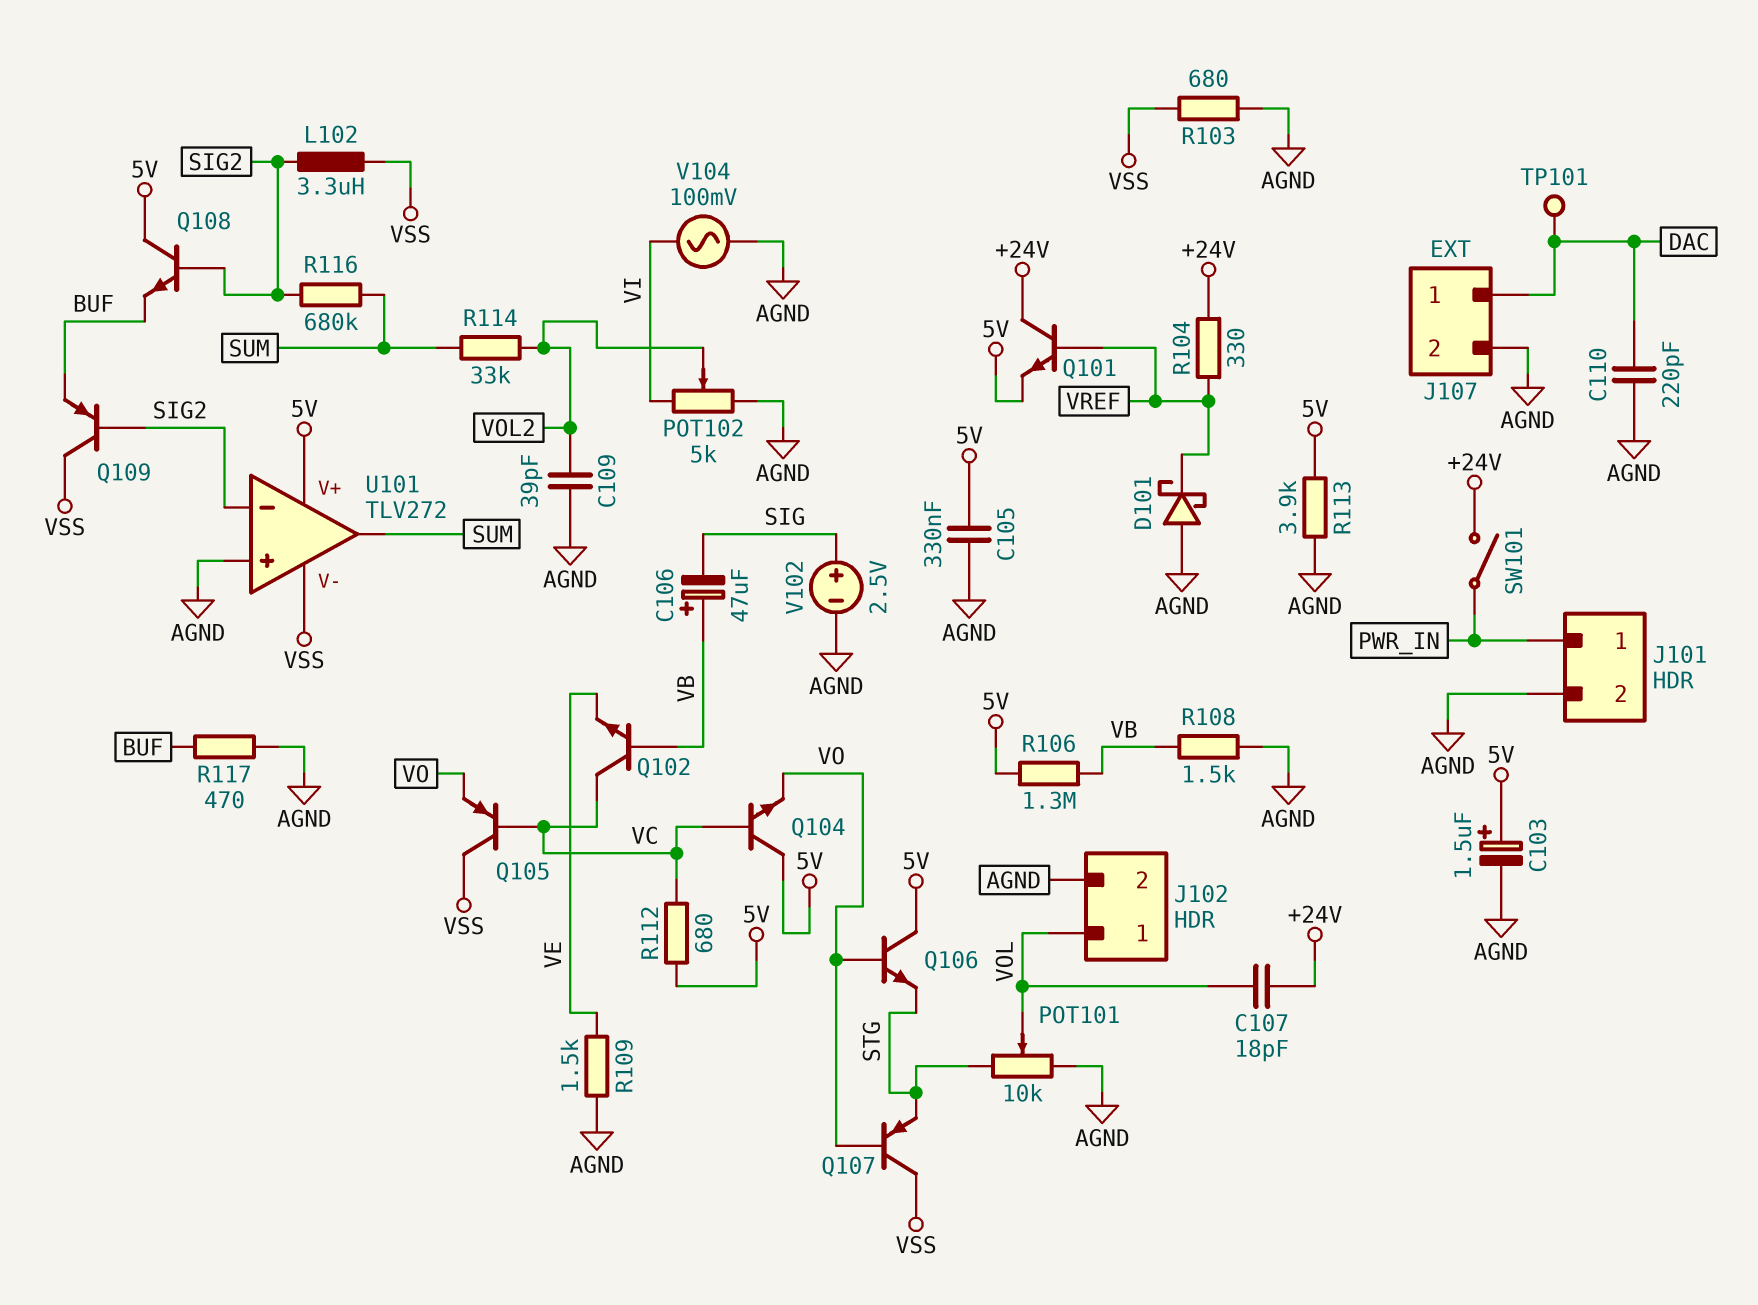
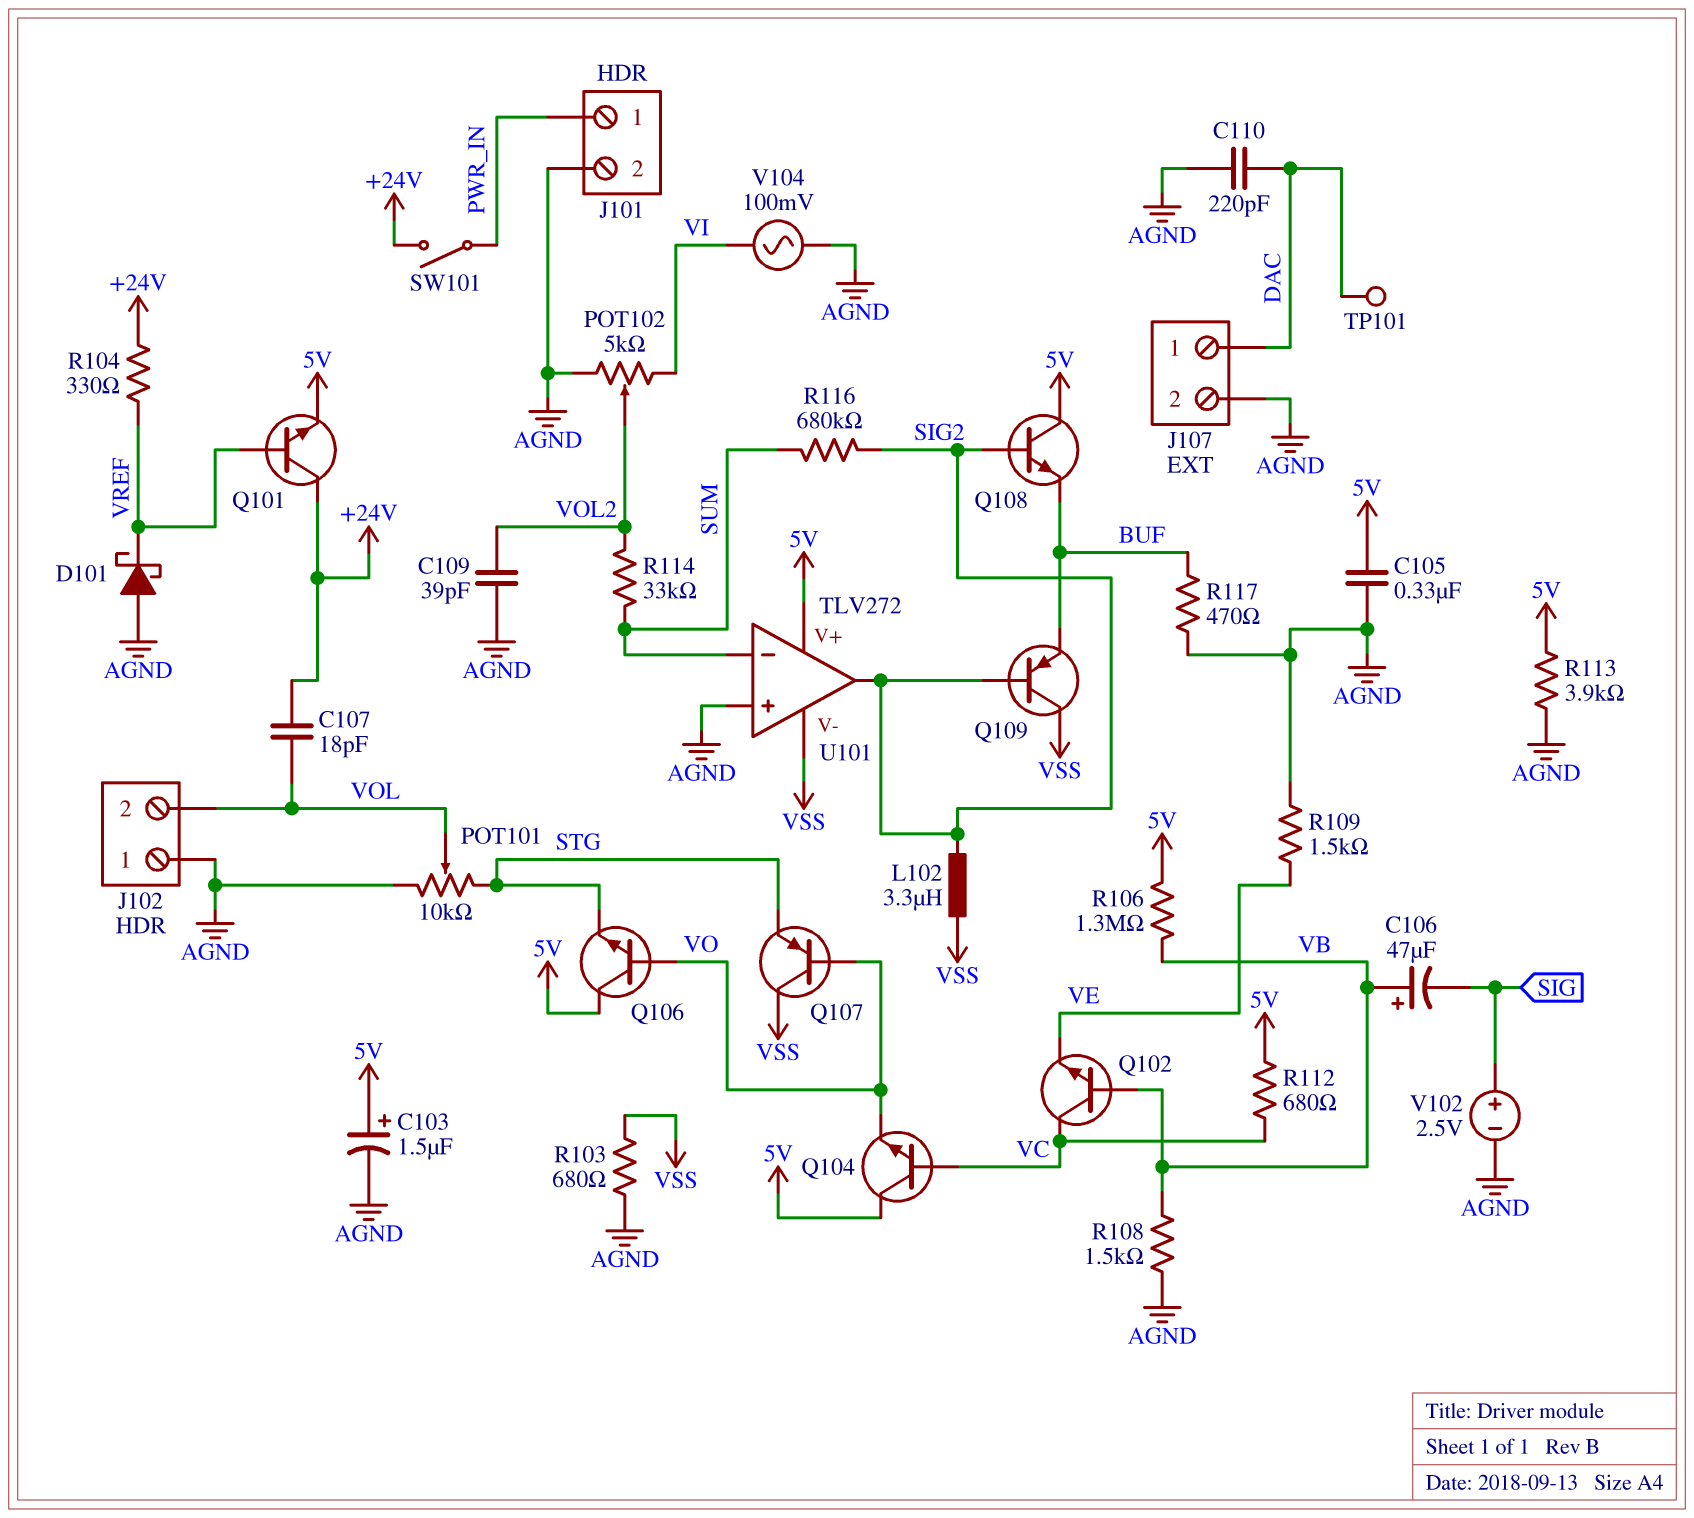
J102 pin 1: VOL -> AGND
J102 pin 2: AGND -> VOL
Q105: PNP (B VC, C VSS, E VO) -> none
U101 pin in-: SIG2 -> SUM
U101 pin out: SUM -> SIG2

